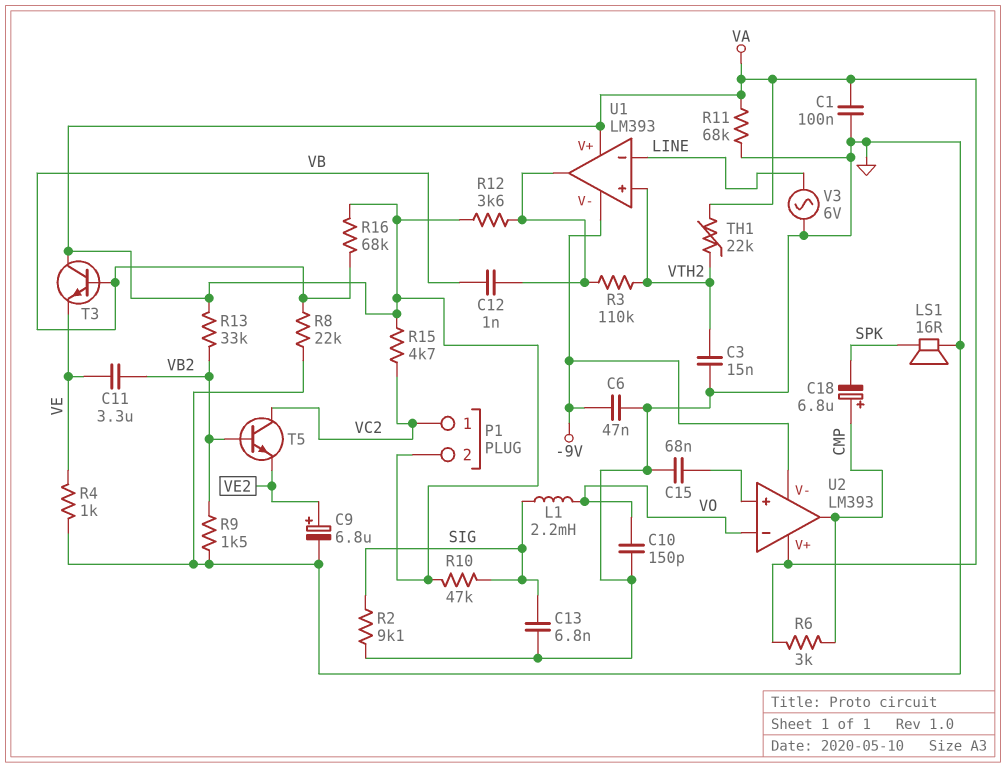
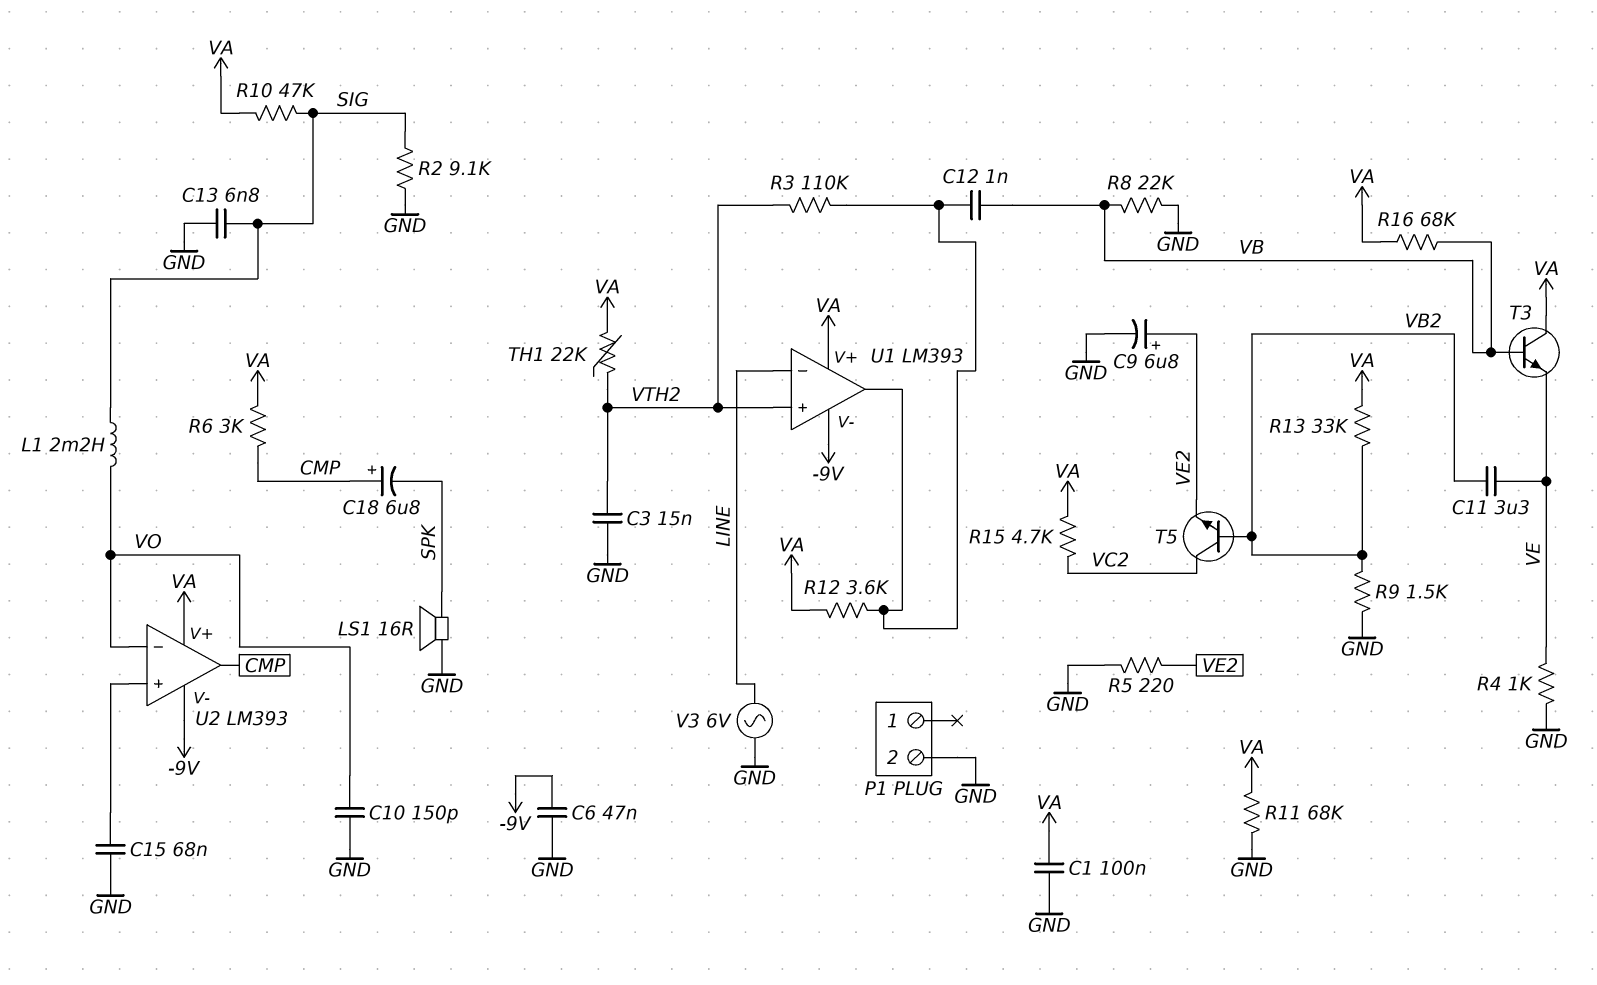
P1 pin 1: VC2 -> none
P1 pin 2: VA -> GND
R5: none -> 220 (GND, VE2)

